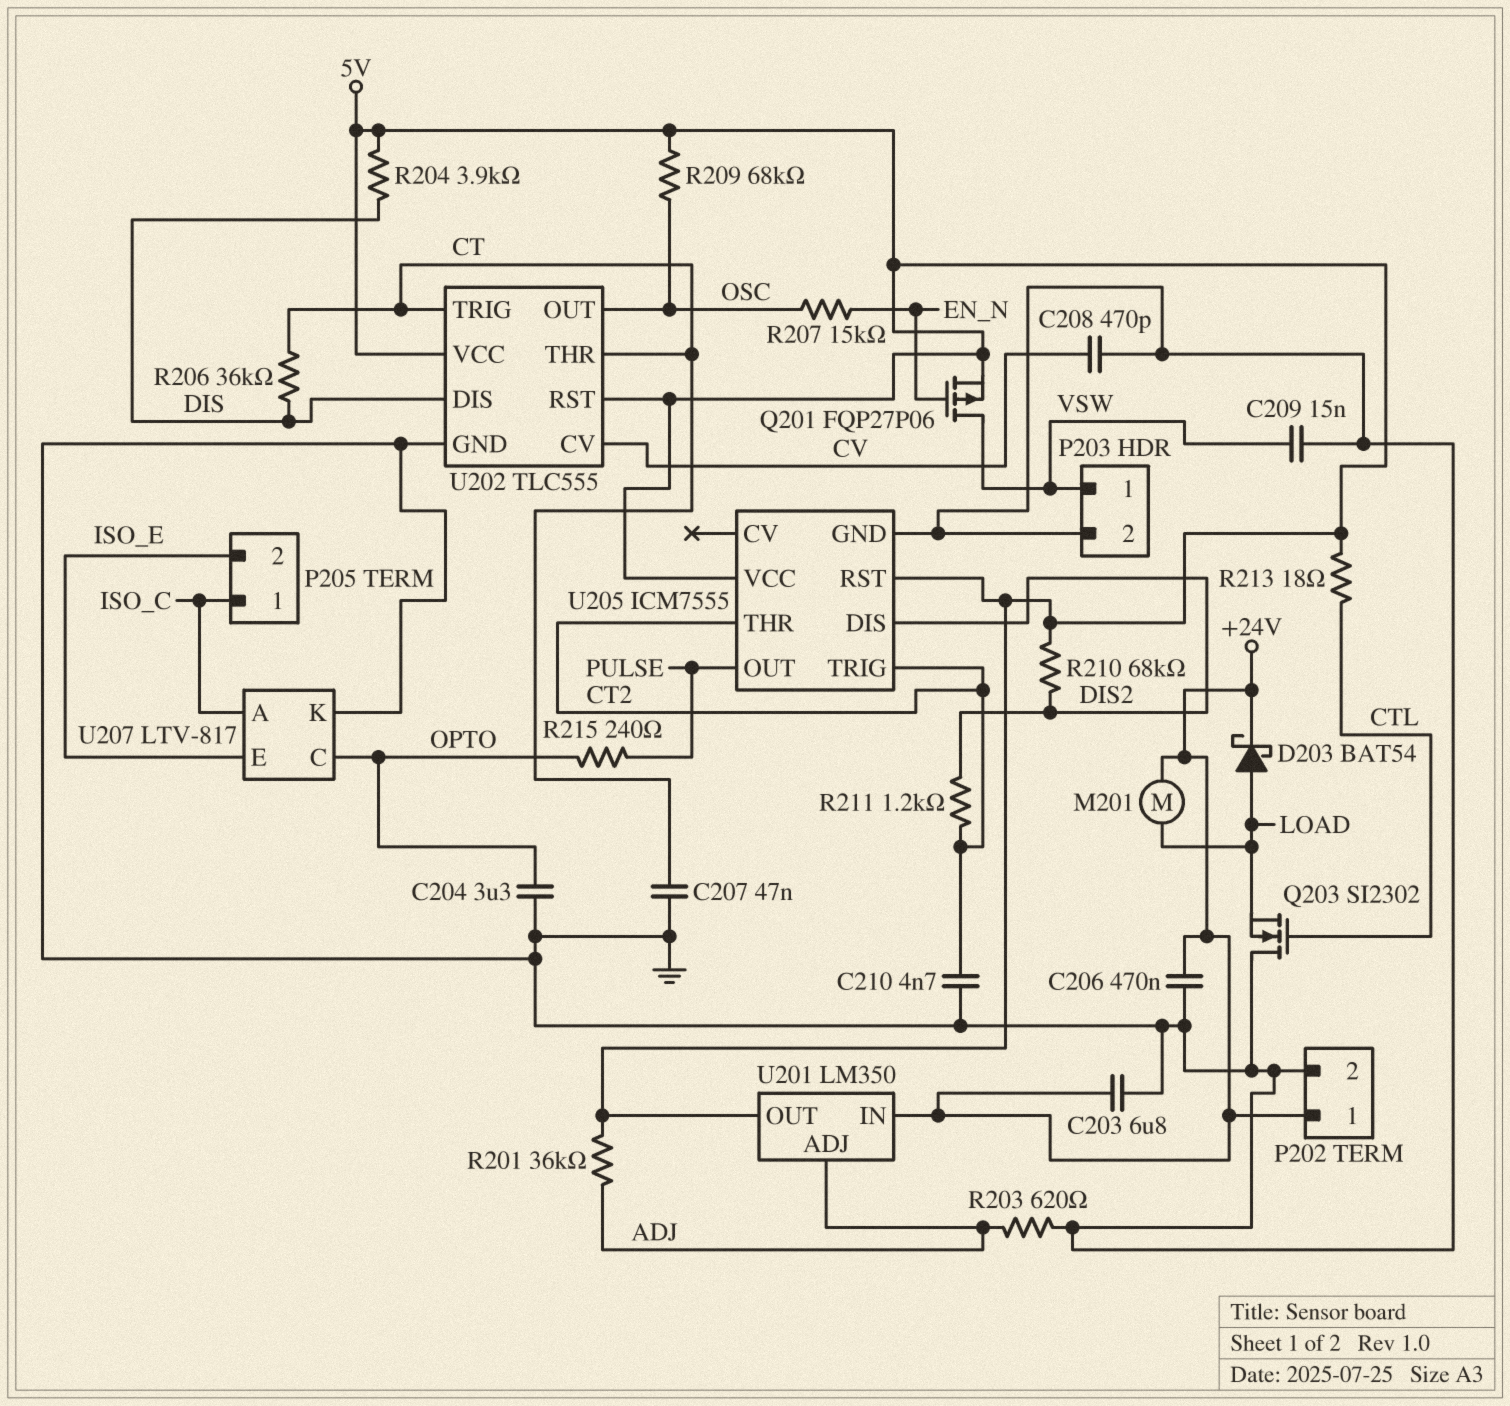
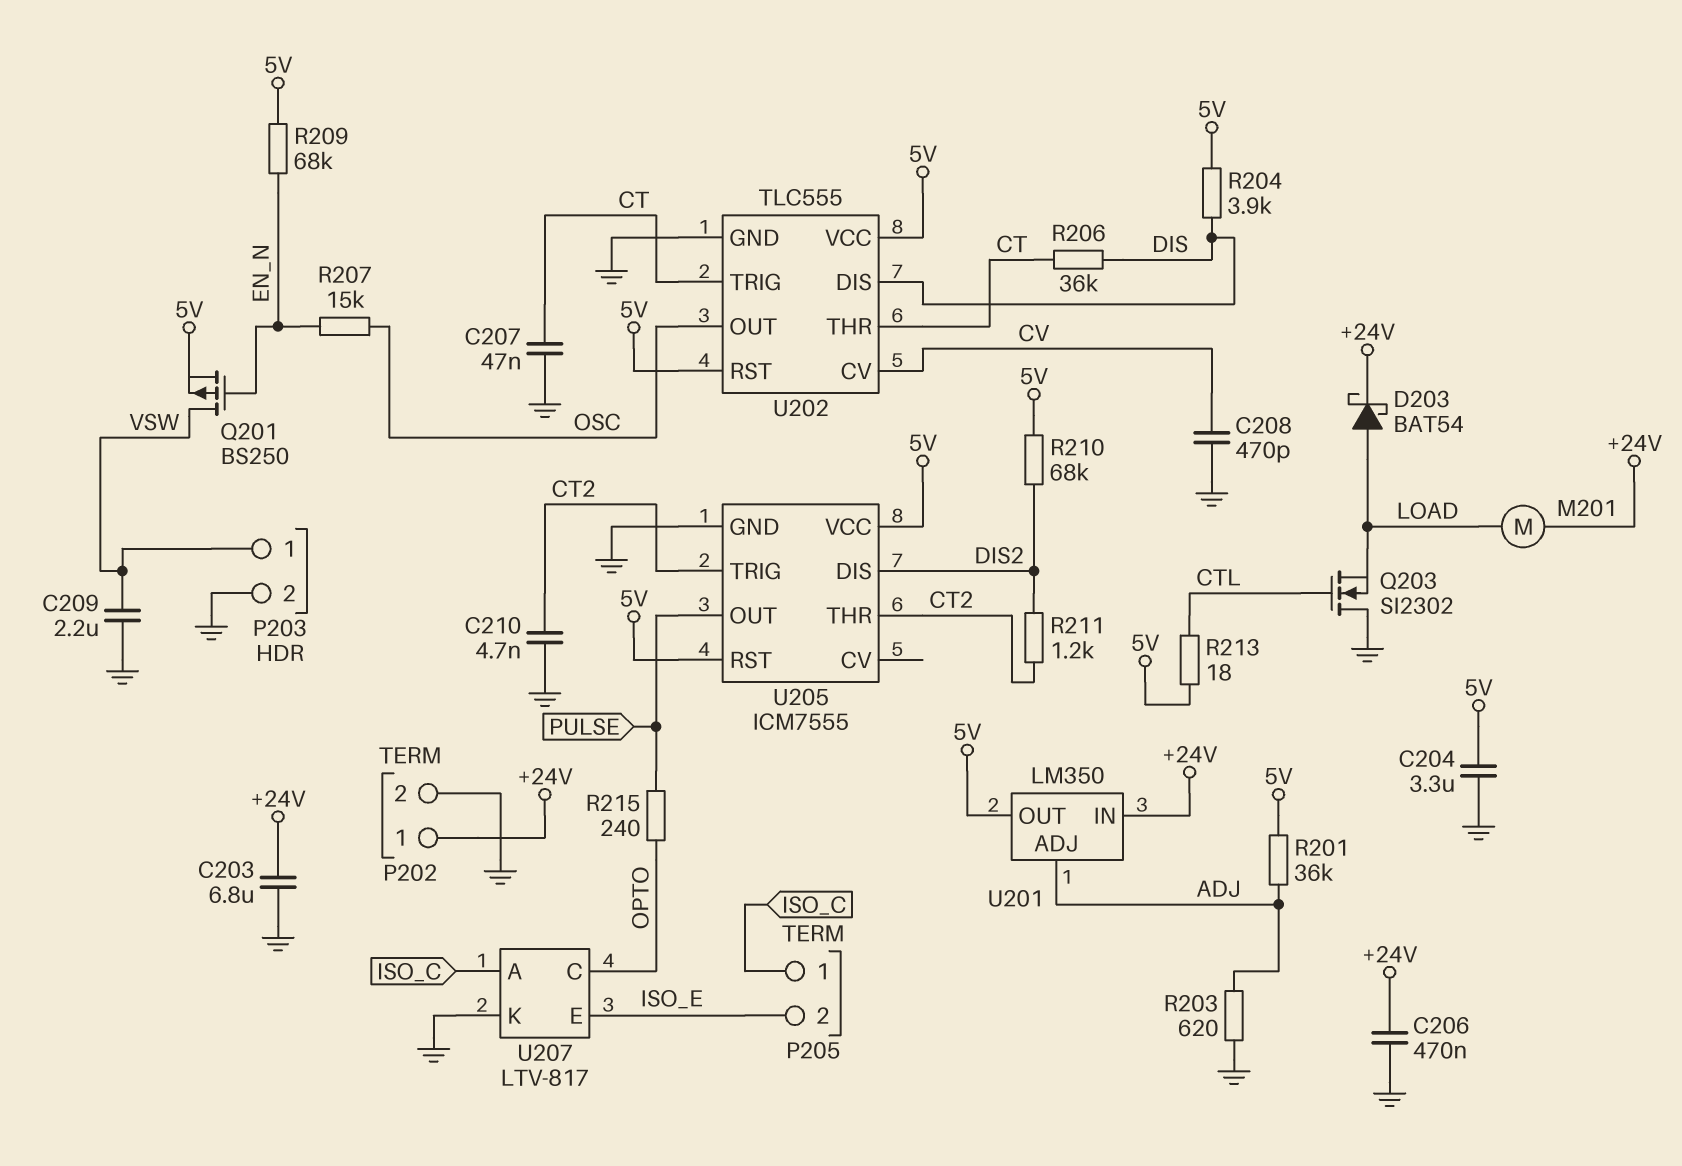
C204: 3.3uF (GND, OPTO) -> 3.3uF (5V, GND)
C209: 15nF (GND, VSW) -> 2.2uF (GND, VSW)
Q201: PMOS FQP27P06 (G EN_N, D VSW, S 5V) -> PMOS BS250 (G EN_N, D VSW, S 5V)
R209: 68k (5V, OSC) -> 68k (5V, EN_N)

